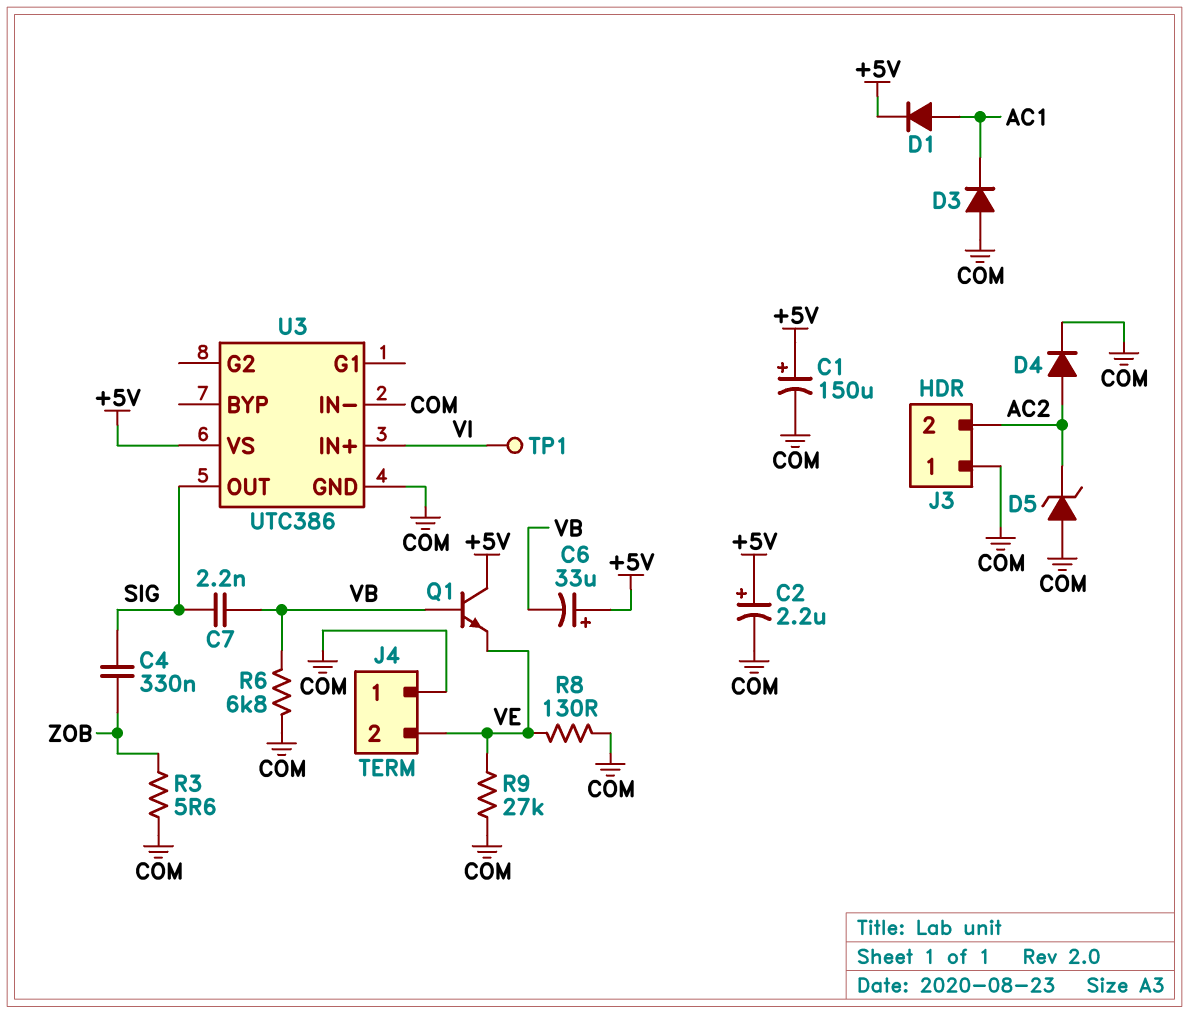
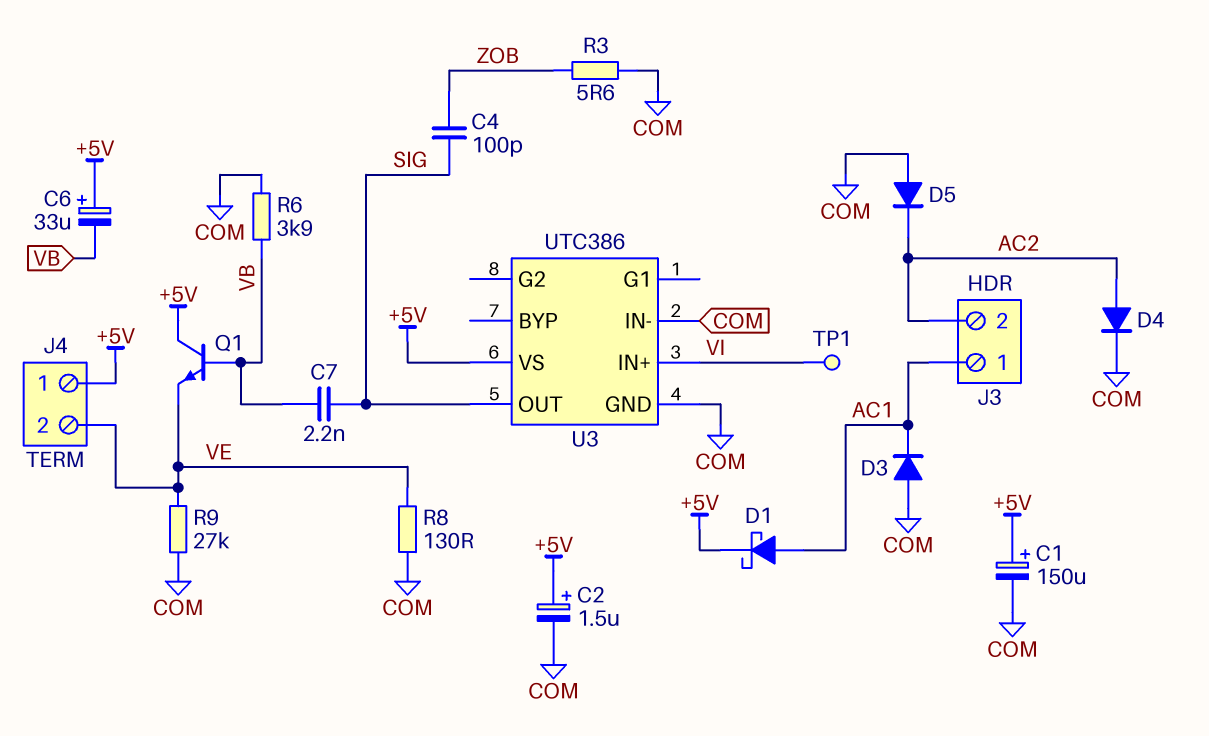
C2: 2.2uF (plus +5V, minus COM) -> 1.5uF (plus +5V, minus COM)
C4: 330nF (SIG, ZOB) -> 100pF (SIG, ZOB)
D1: diode (A AC1, K +5V) -> schottky (A AC1, K +5V)
D5: zener (A COM, K AC2) -> diode (A COM, K AC2)
J3 pin 1: COM -> AC1
J4 pin 1: COM -> +5V
R6: 6.8k (COM, VB) -> 3.9k (COM, VB)

